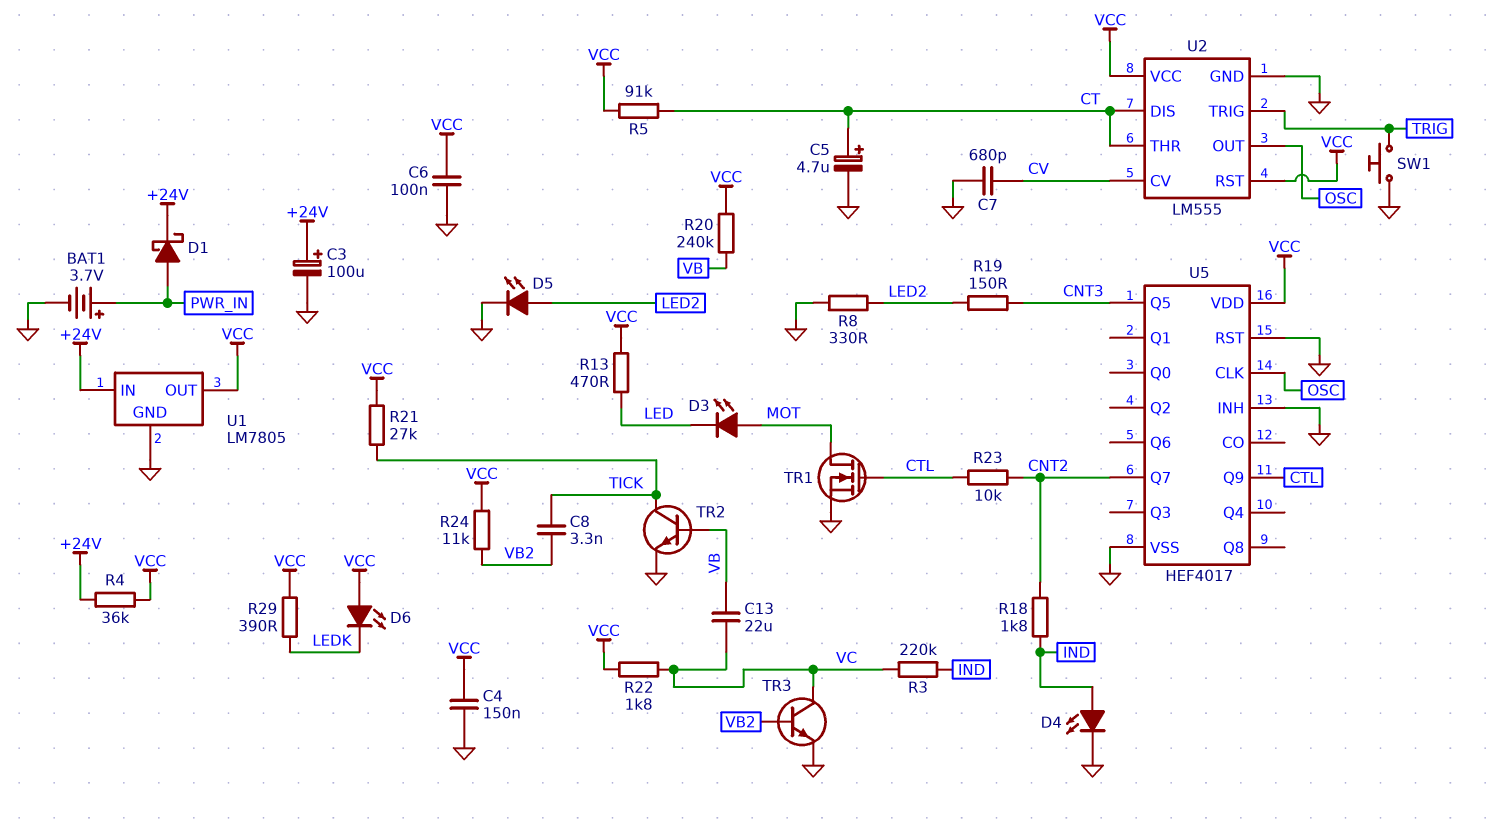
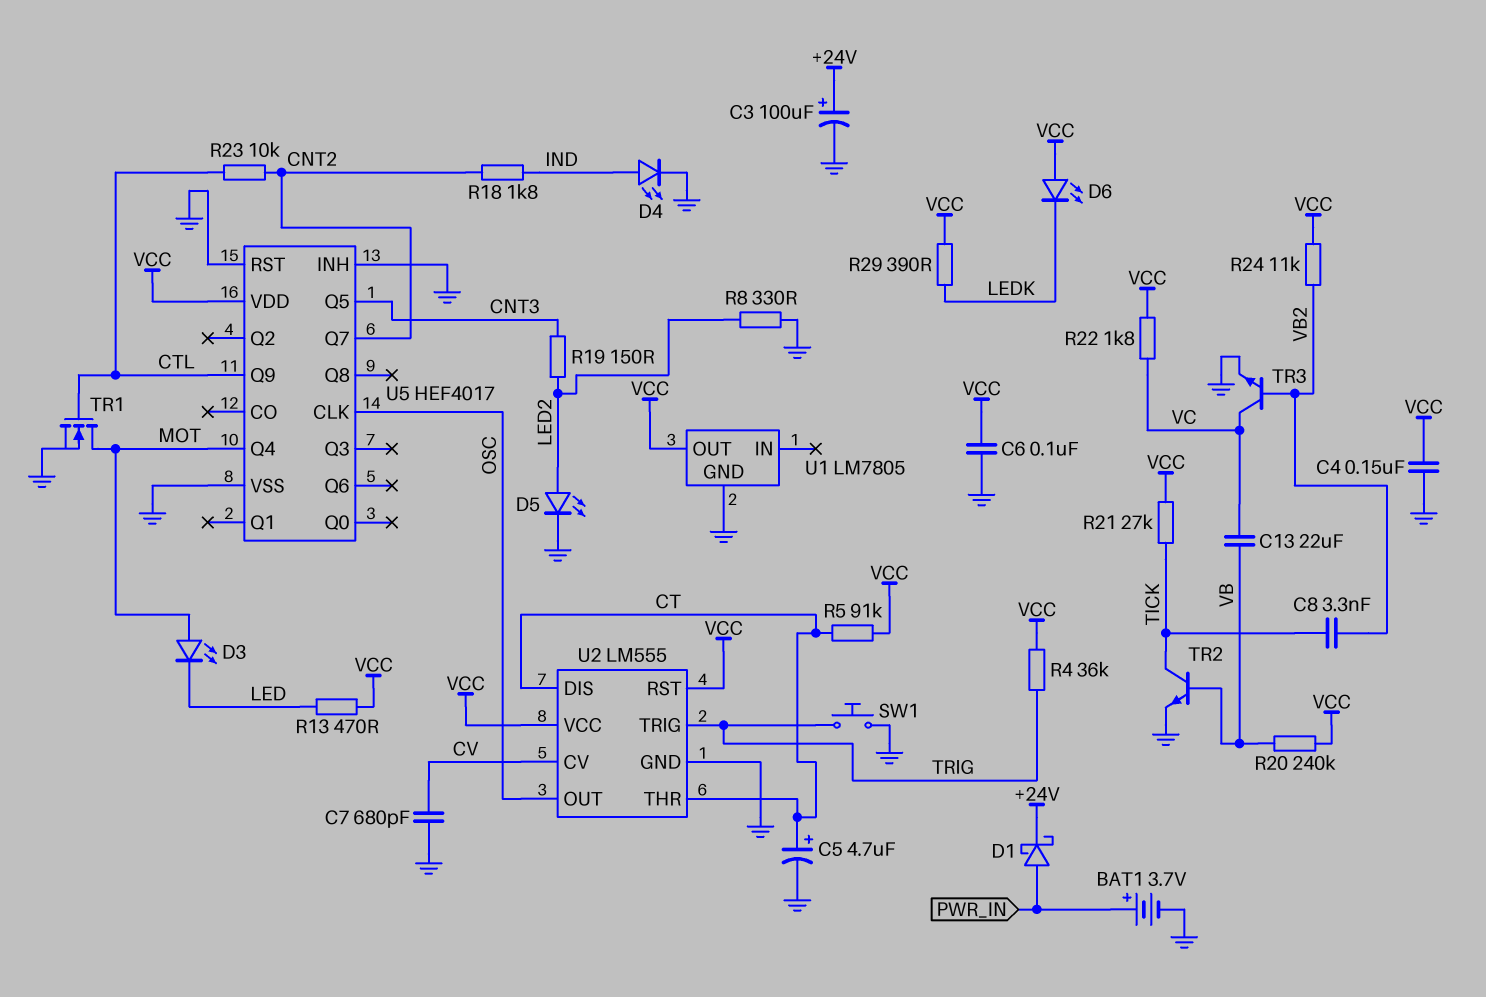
R3: 220k (IND, VC) -> none
R4: 36k (+24V, VCC) -> 36k (TRIG, VCC)
U1 pin IN: +24V -> none
U5 pin Q4: none -> MOT

